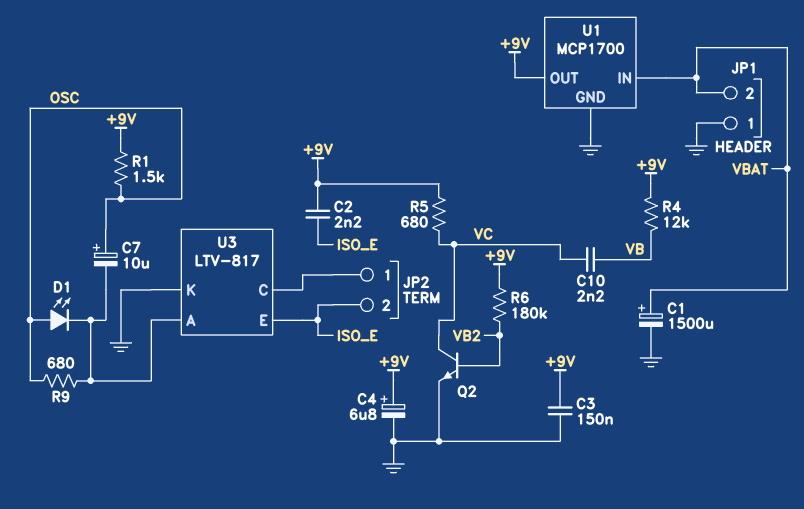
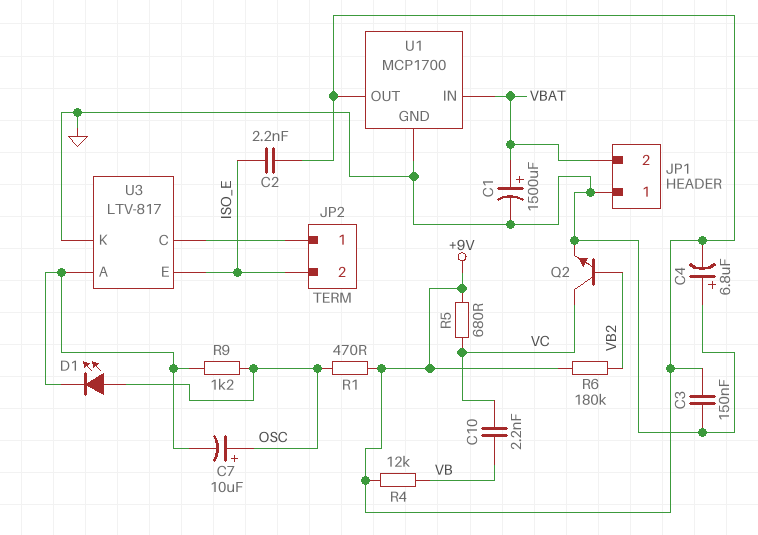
C4: 6.8uF (plus +9V, minus GND) -> 6.8uF (plus GND, minus +9V)
R1: 1.5k (+9V, OSC) -> 470 (+9V, OSC)
R9: 680 (OSC, U3/A) -> 1.2k (OSC, U3/A)

